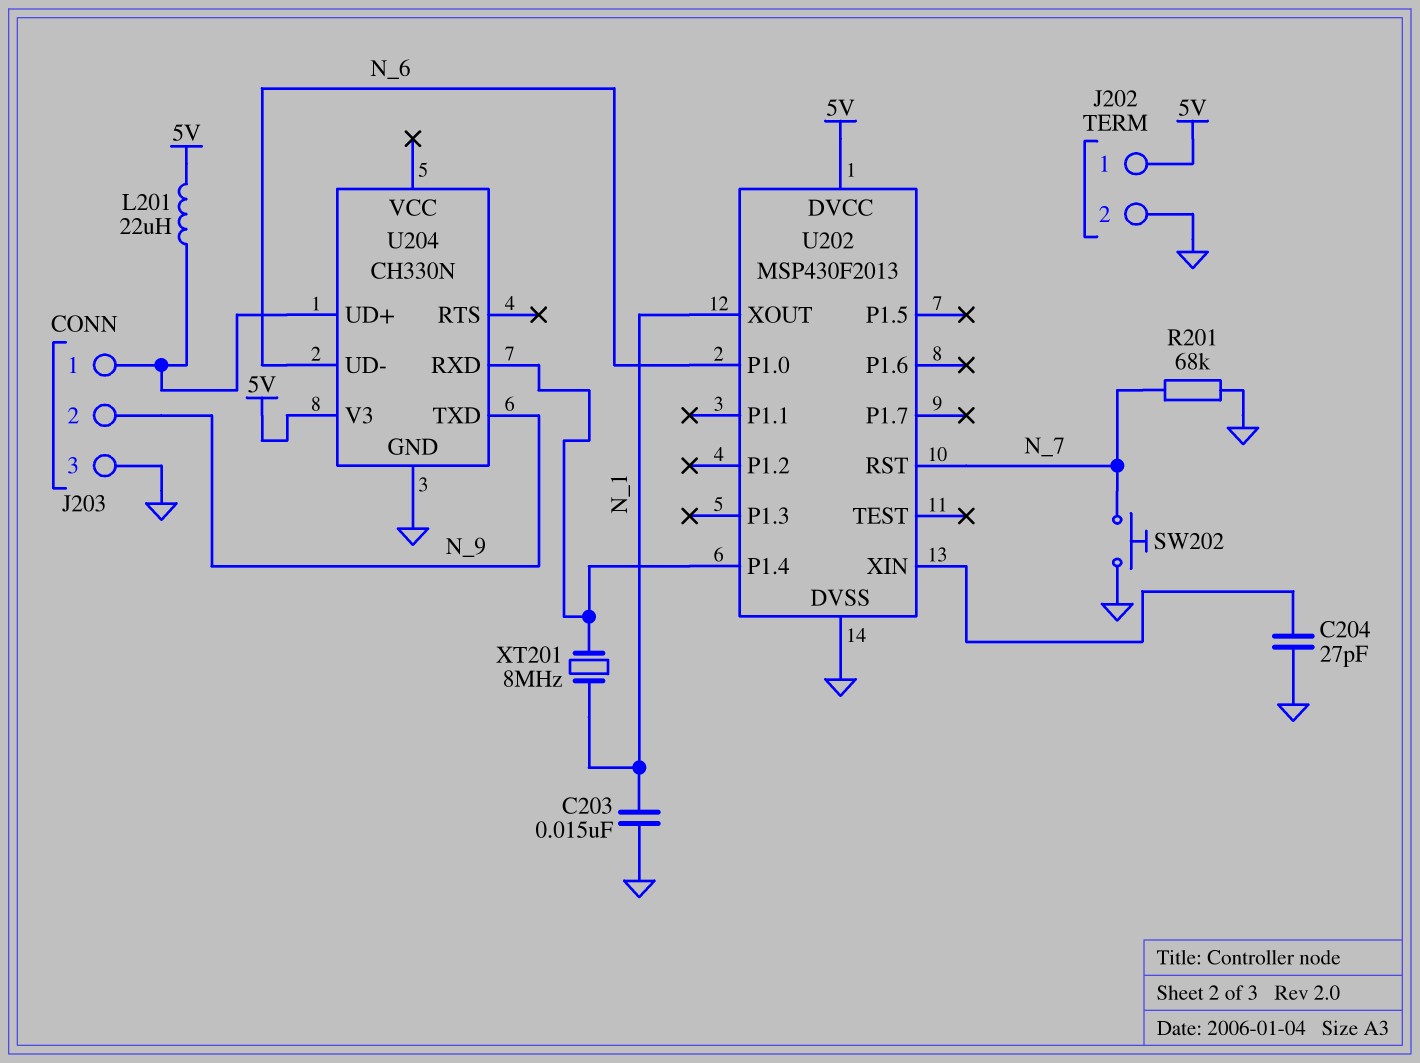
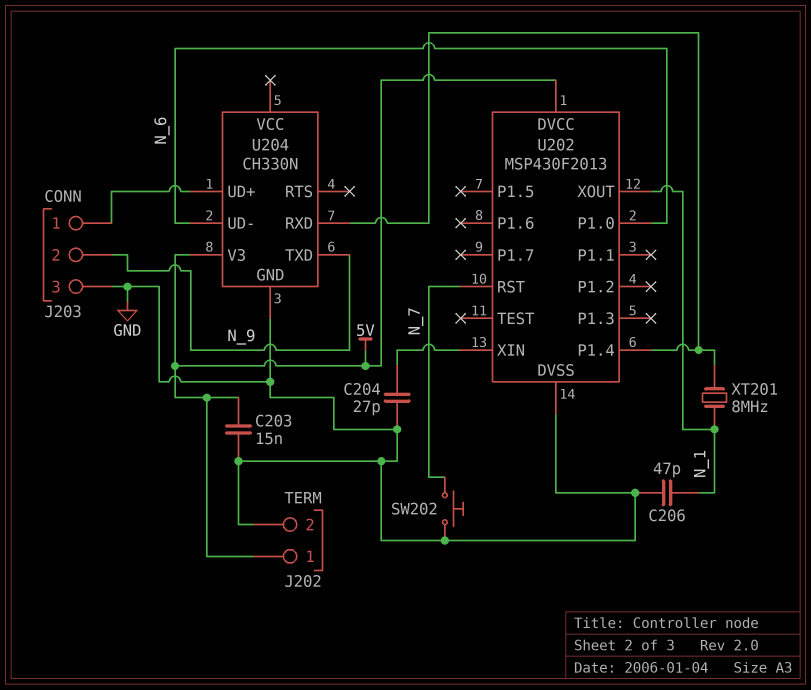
C203: 15nF (GND, N_1) -> 15nF (5V, GND)
C206: none -> 47pF (GND, N_1)
L201: 22uH (5V, J203/1) -> none
R201: 68k (GND, N_7) -> none

